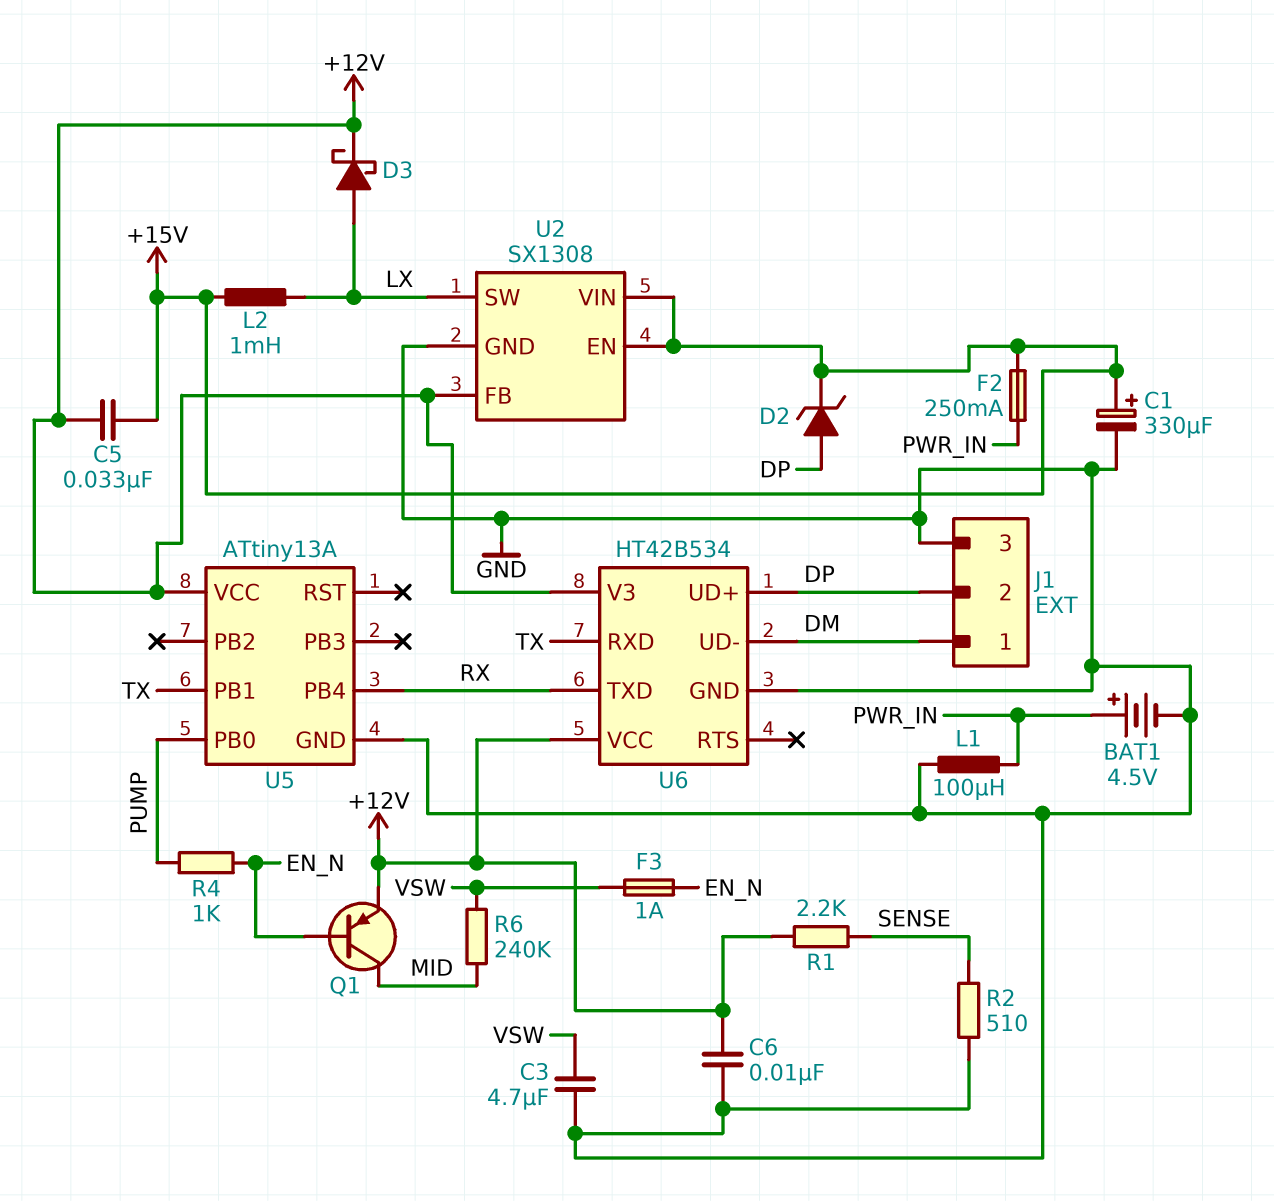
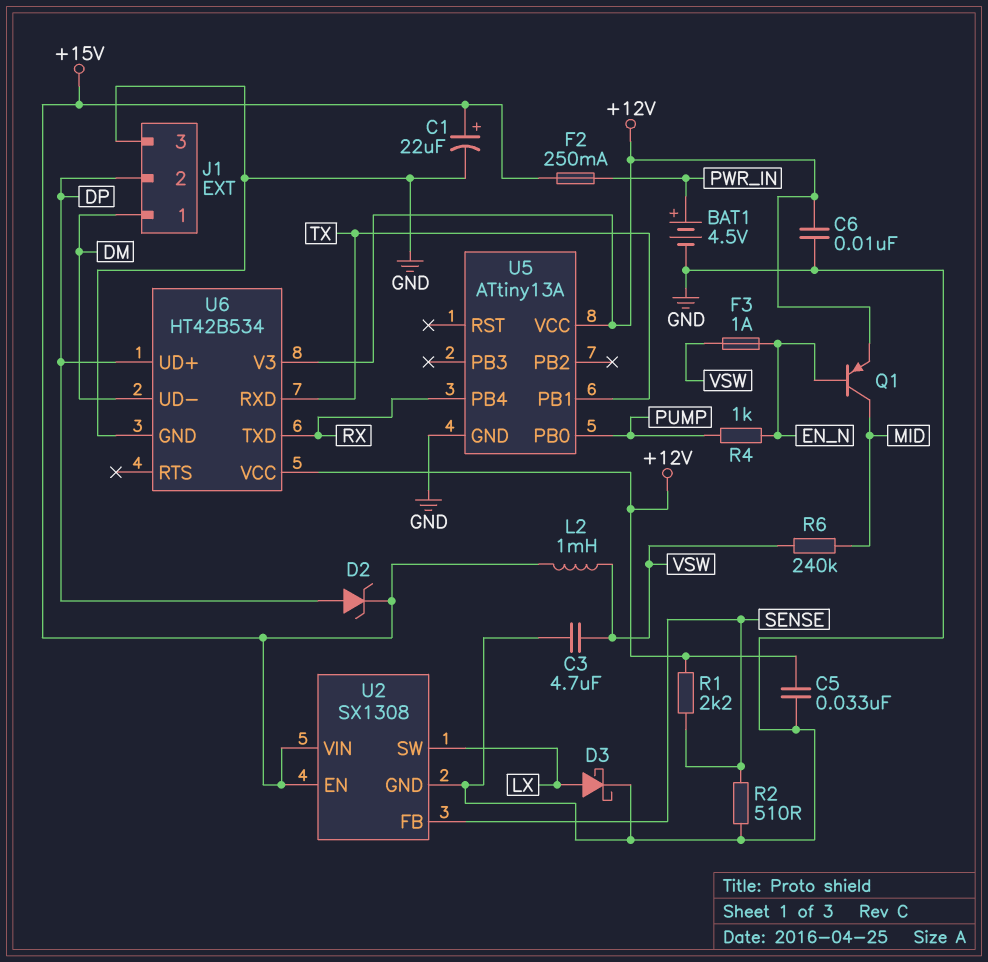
C1: 330uF (plus +15V, minus GND) -> 22uF (plus +15V, minus GND)
C5: 33nF (+12V, +15V) -> 33nF (+12V, GND)
D3: schottky (A LX, K +12V) -> schottky (A LX, K GND)
L1: 100uH (GND, PWR_IN) -> none
L2: 1mH (+15V, LX) -> 1mH (+15V, VSW)
U2 pin FB: +12V -> SENSE

